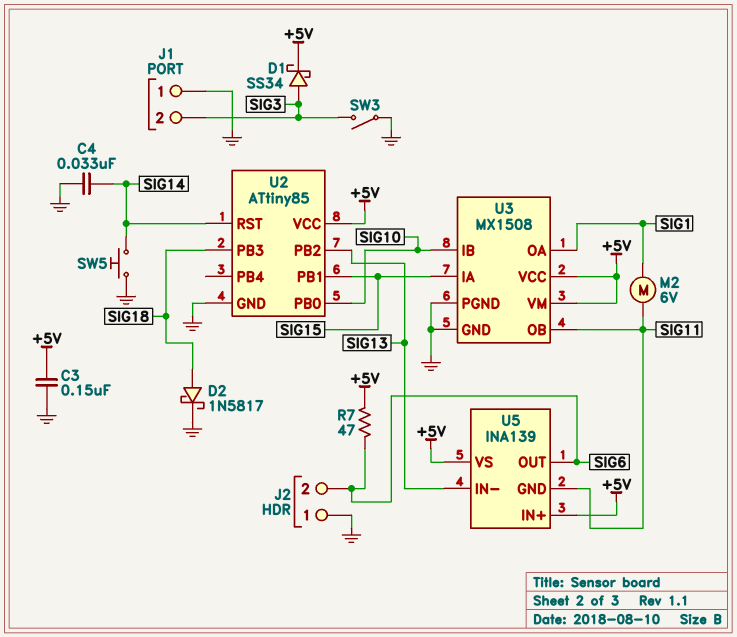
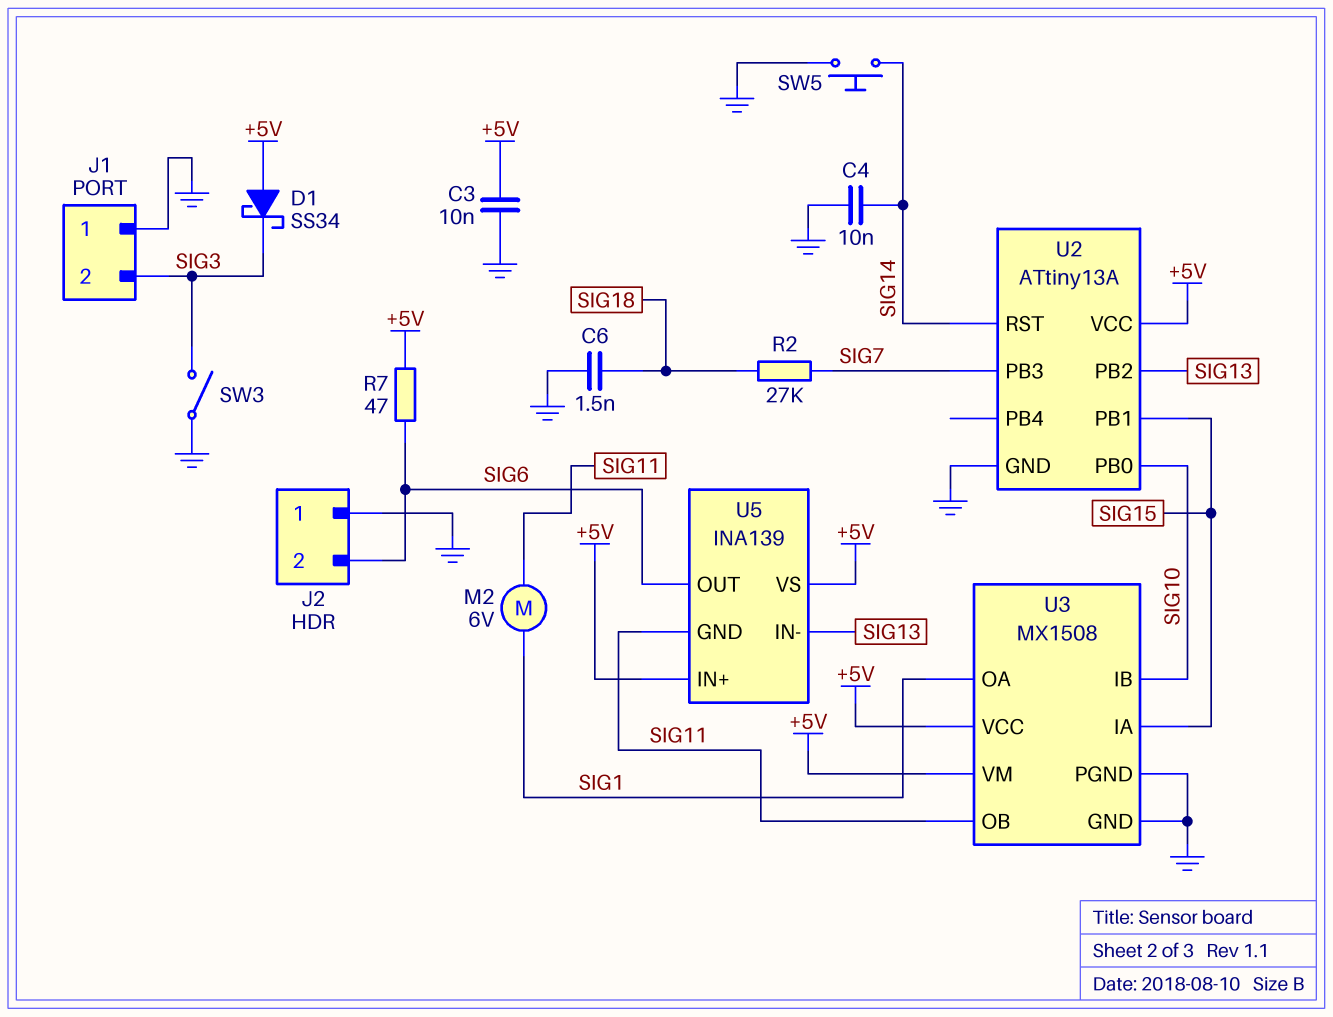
C3: 150nF (+5V, GND) -> 10nF (+5V, GND)
C4: 33nF (GND, SIG14) -> 10nF (GND, SIG14)
C6: none -> 1.5nF (GND, SIG18)
D1: schottky SS34 (A SIG3, K +5V) -> schottky SS34 (A +5V, K SIG3)
D2: schottky 1N5817 (A SIG18, K GND) -> none
R2: none -> 27k (SIG7, SIG18)
U2: ATtiny85 -> ATtiny13A
U2 pin PB3: SIG18 -> SIG7

